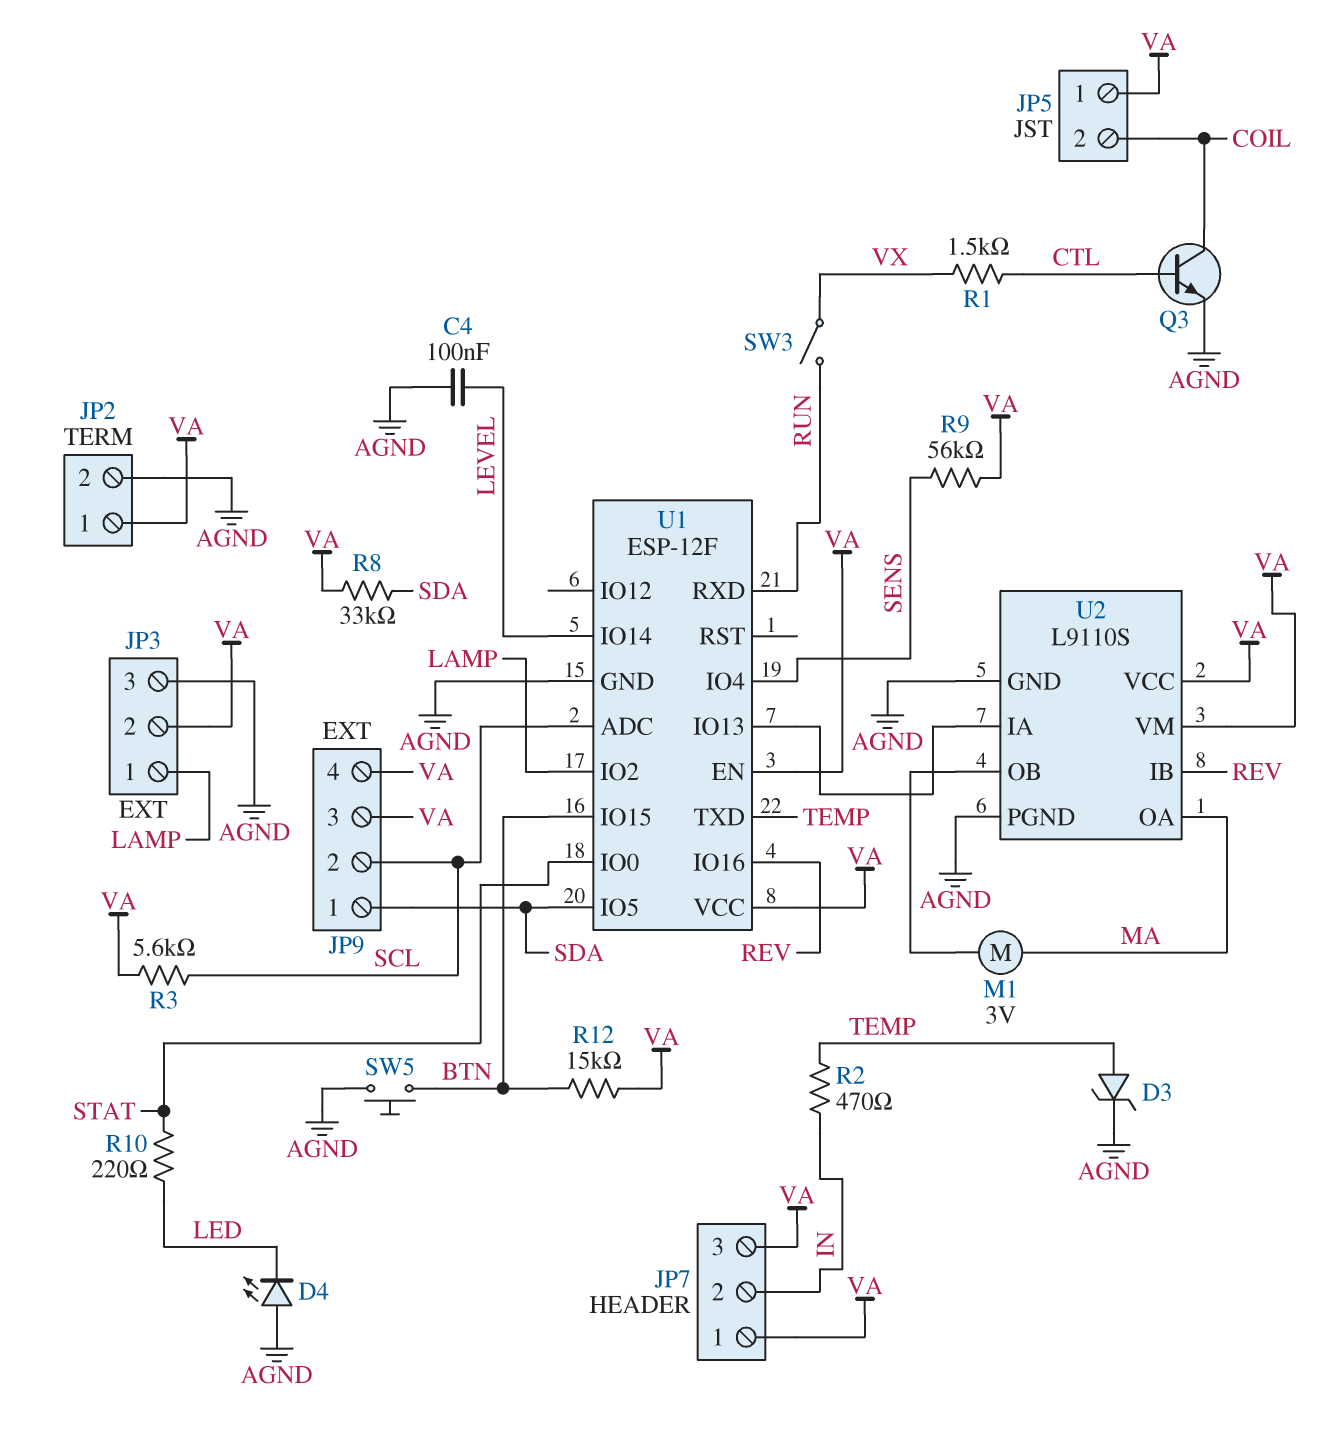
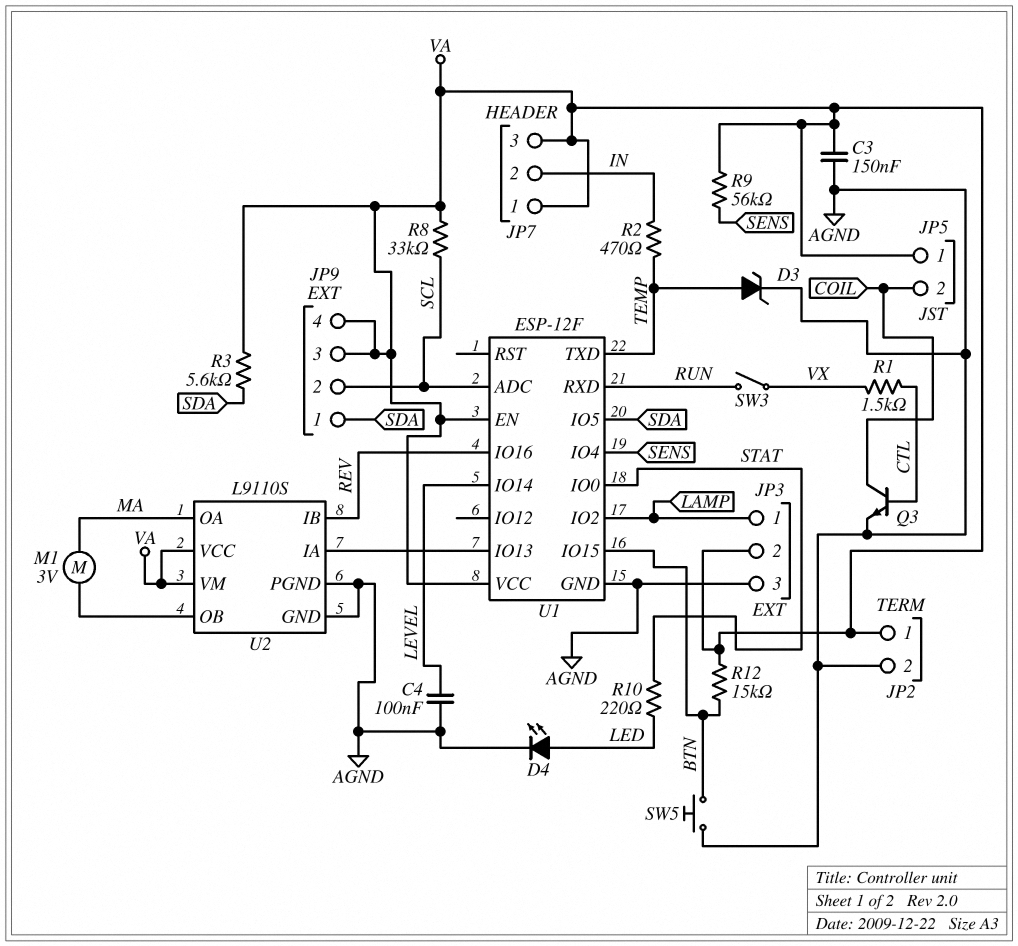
C3: none -> 150nF (AGND, VA)
D4: LED (A AGND, K LED) -> LED (A LED, K AGND)
R3: 5.6k (SCL, VA) -> 5.6k (SDA, VA)
R8: 33k (SDA, VA) -> 33k (SCL, VA)

